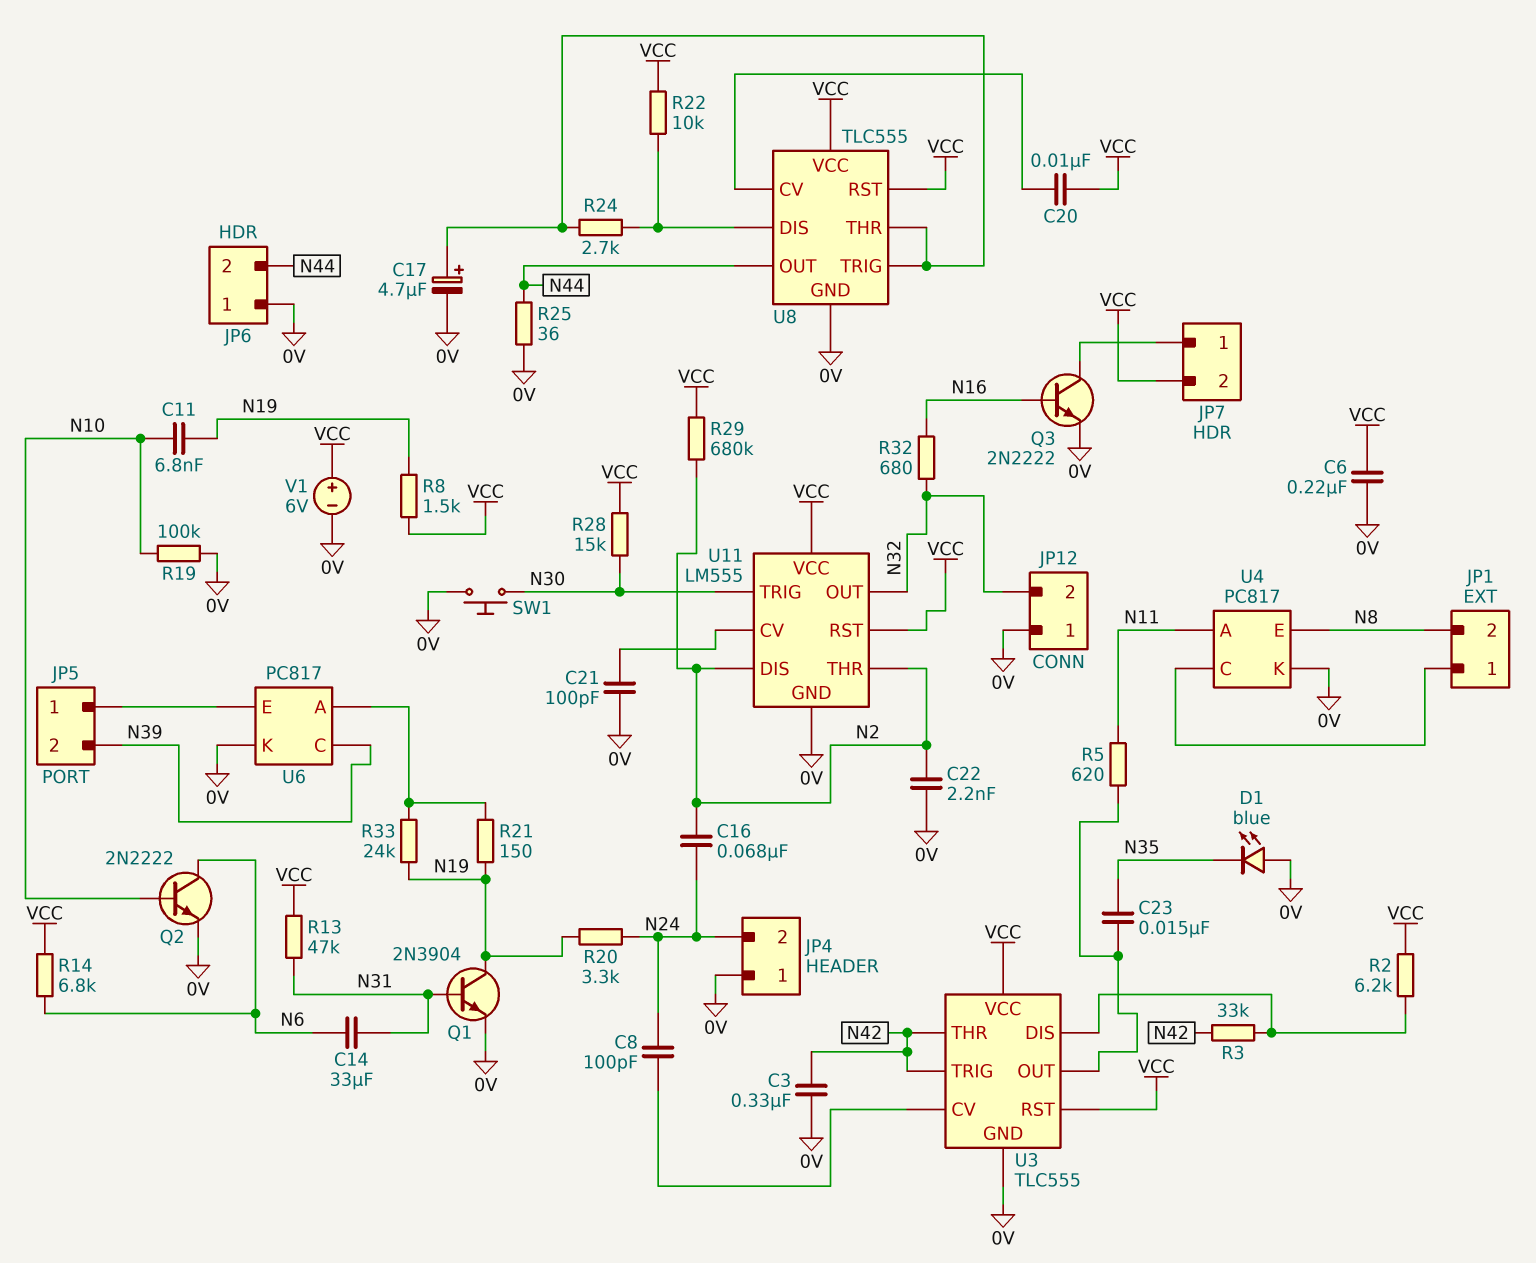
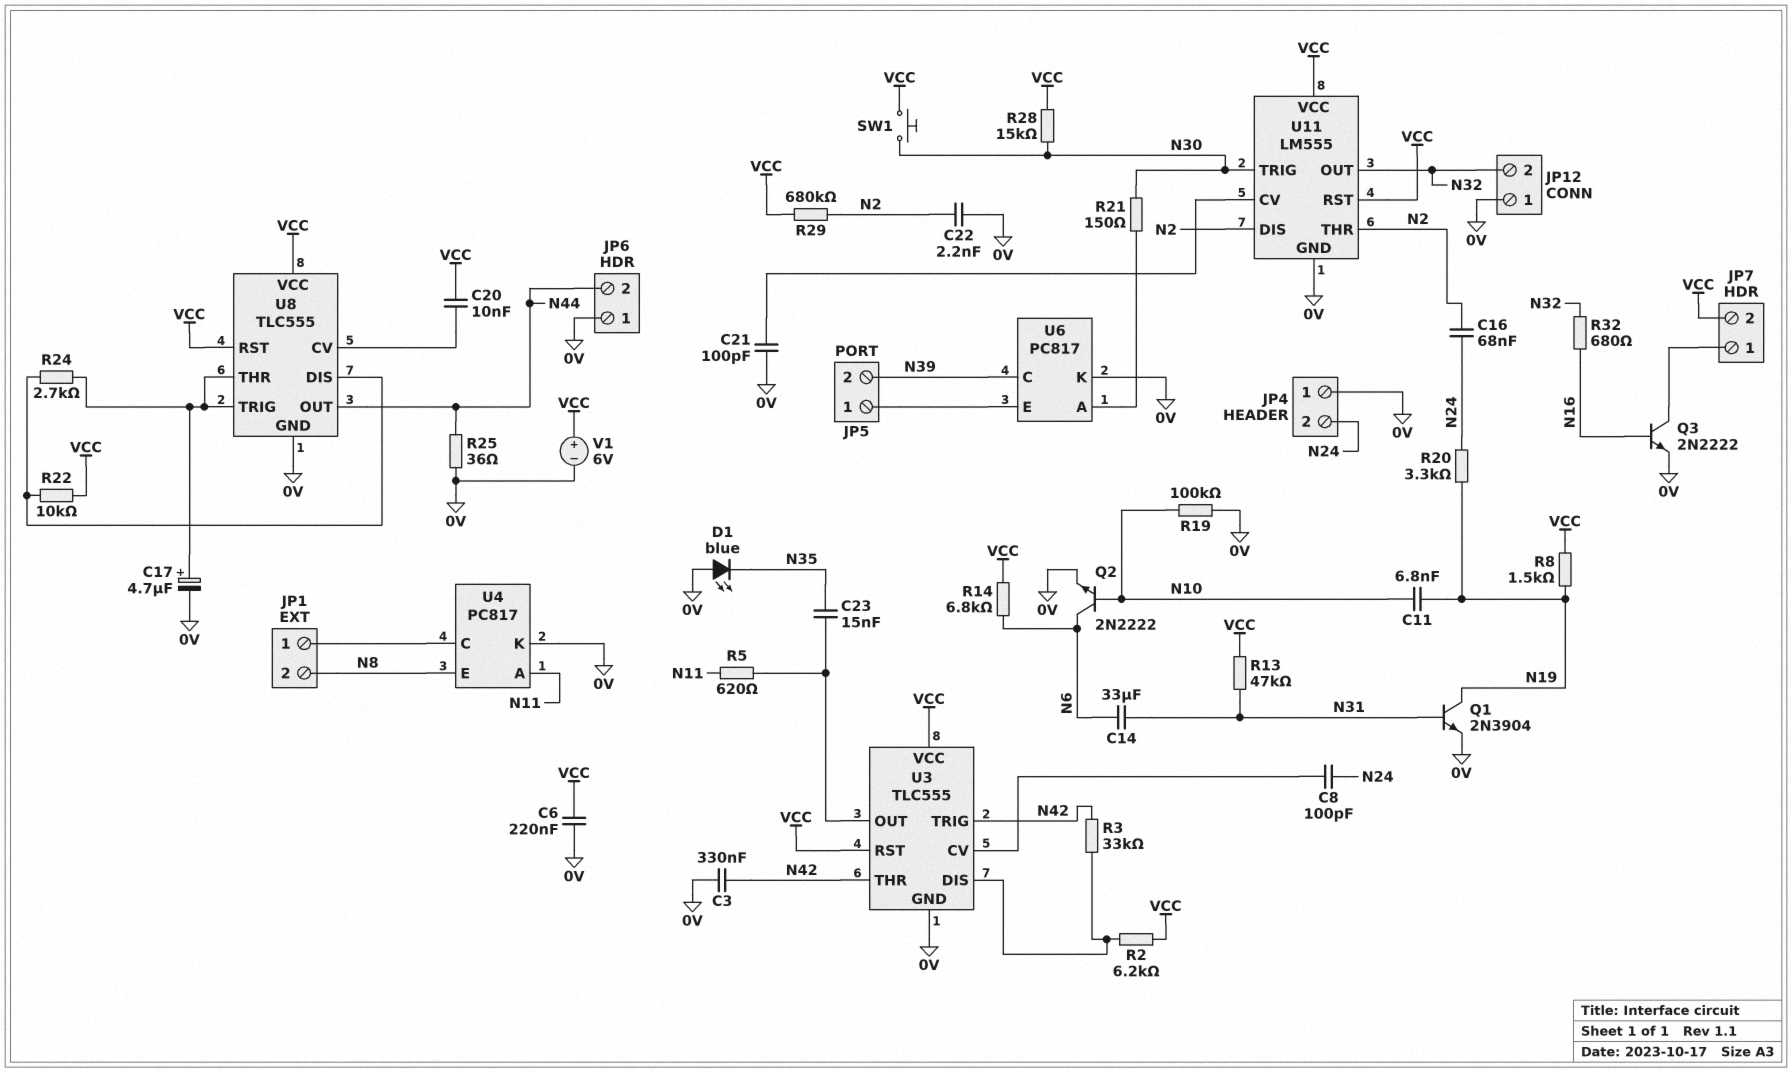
R21: 150 (N19, U6/A) -> 150 (N30, U6/A)
R33: 24k (N19, U6/A) -> none
SW1: button (0V, N30) -> button (N30, VCC)

